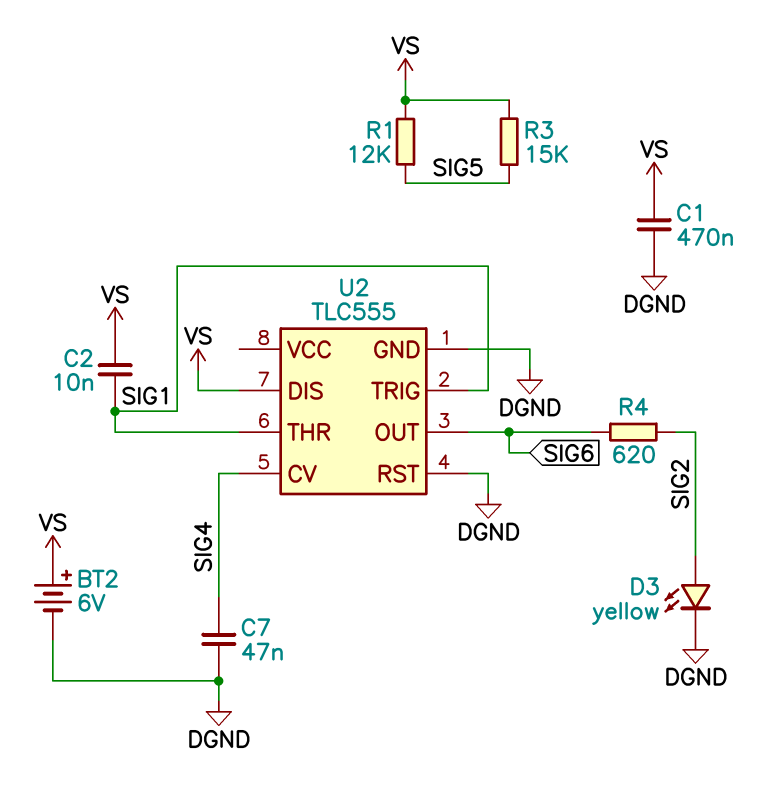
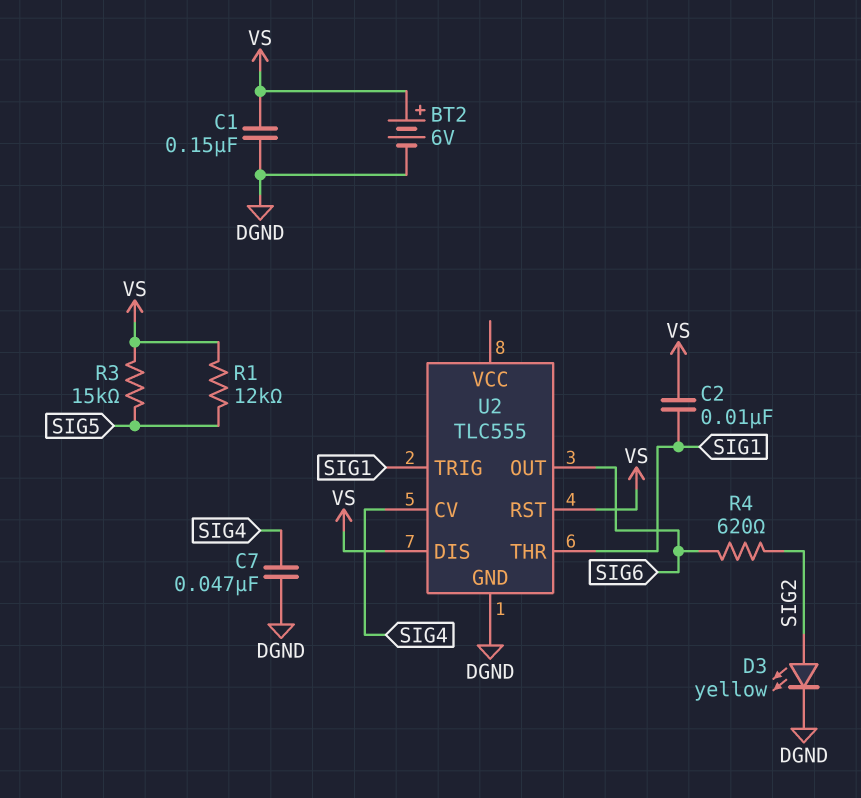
C1: 470nF (DGND, VS) -> 150nF (DGND, VS)
U2 pin RST: DGND -> VS

